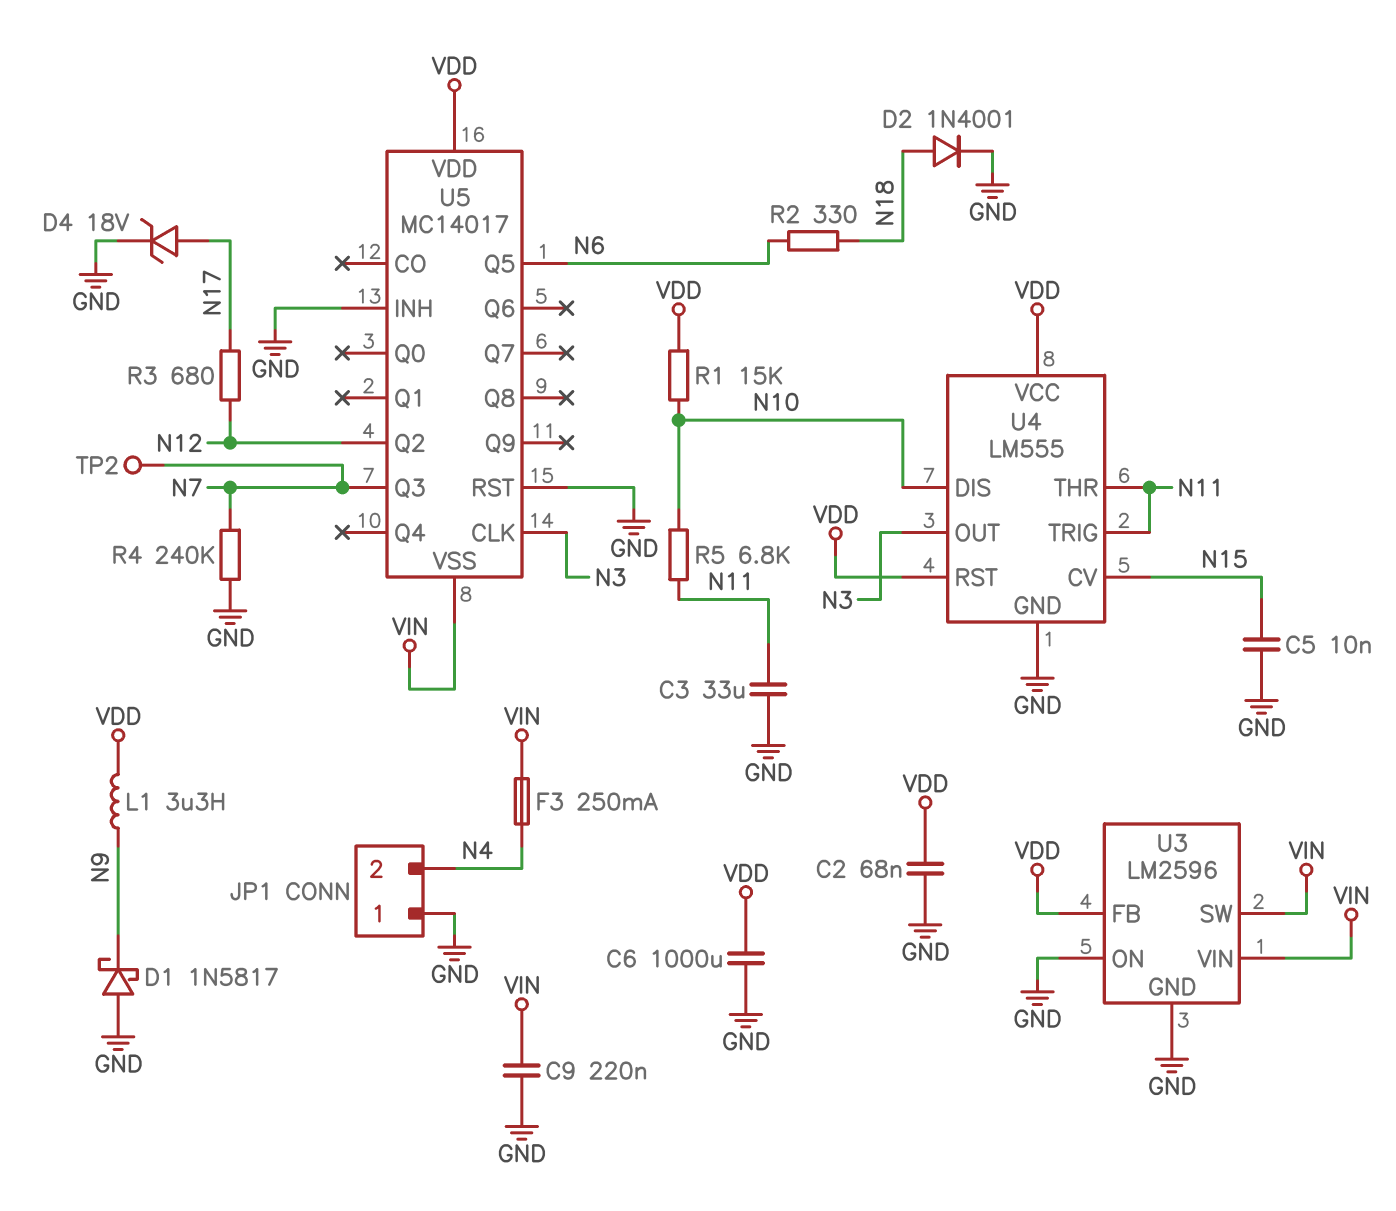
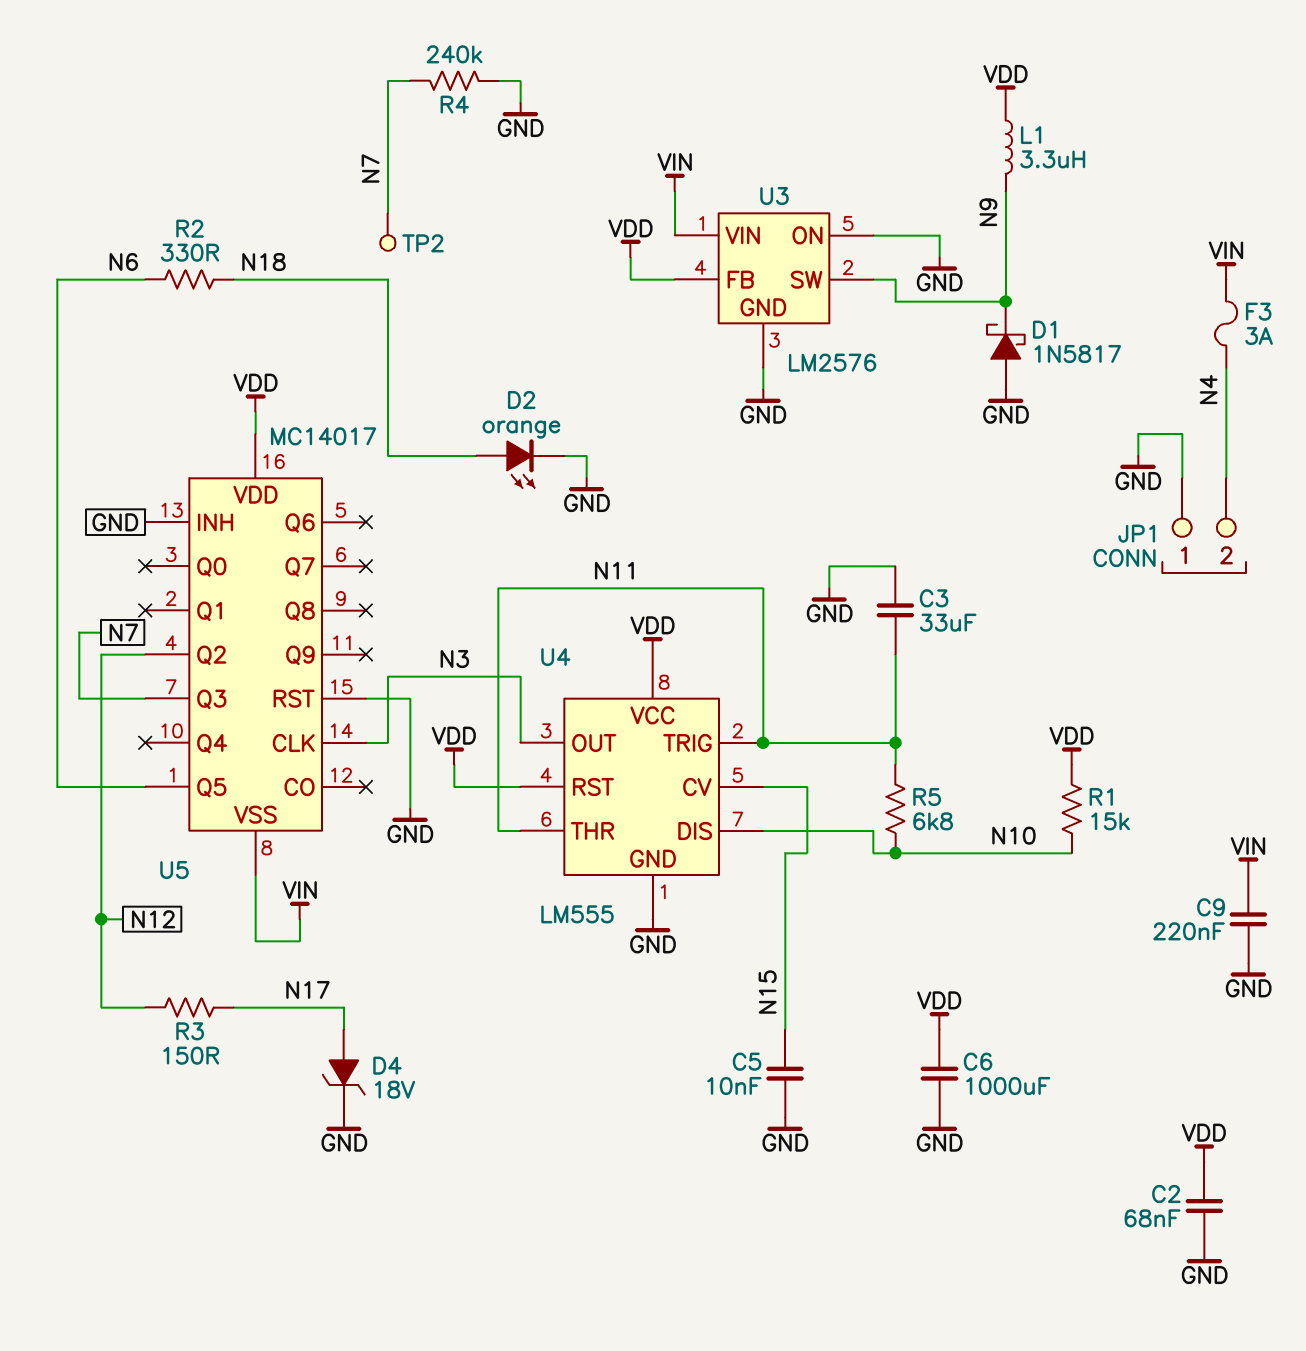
D2: diode 1N4001 (A N18, K GND) -> LED orange (A N18, K GND)
F3: 250mA (N4, VIN) -> 3A (N4, VIN)
R3: 680 (N12, N17) -> 150 (N12, N17)
U3: LM2596 -> LM2576
U3 pin SW: VIN -> N9

